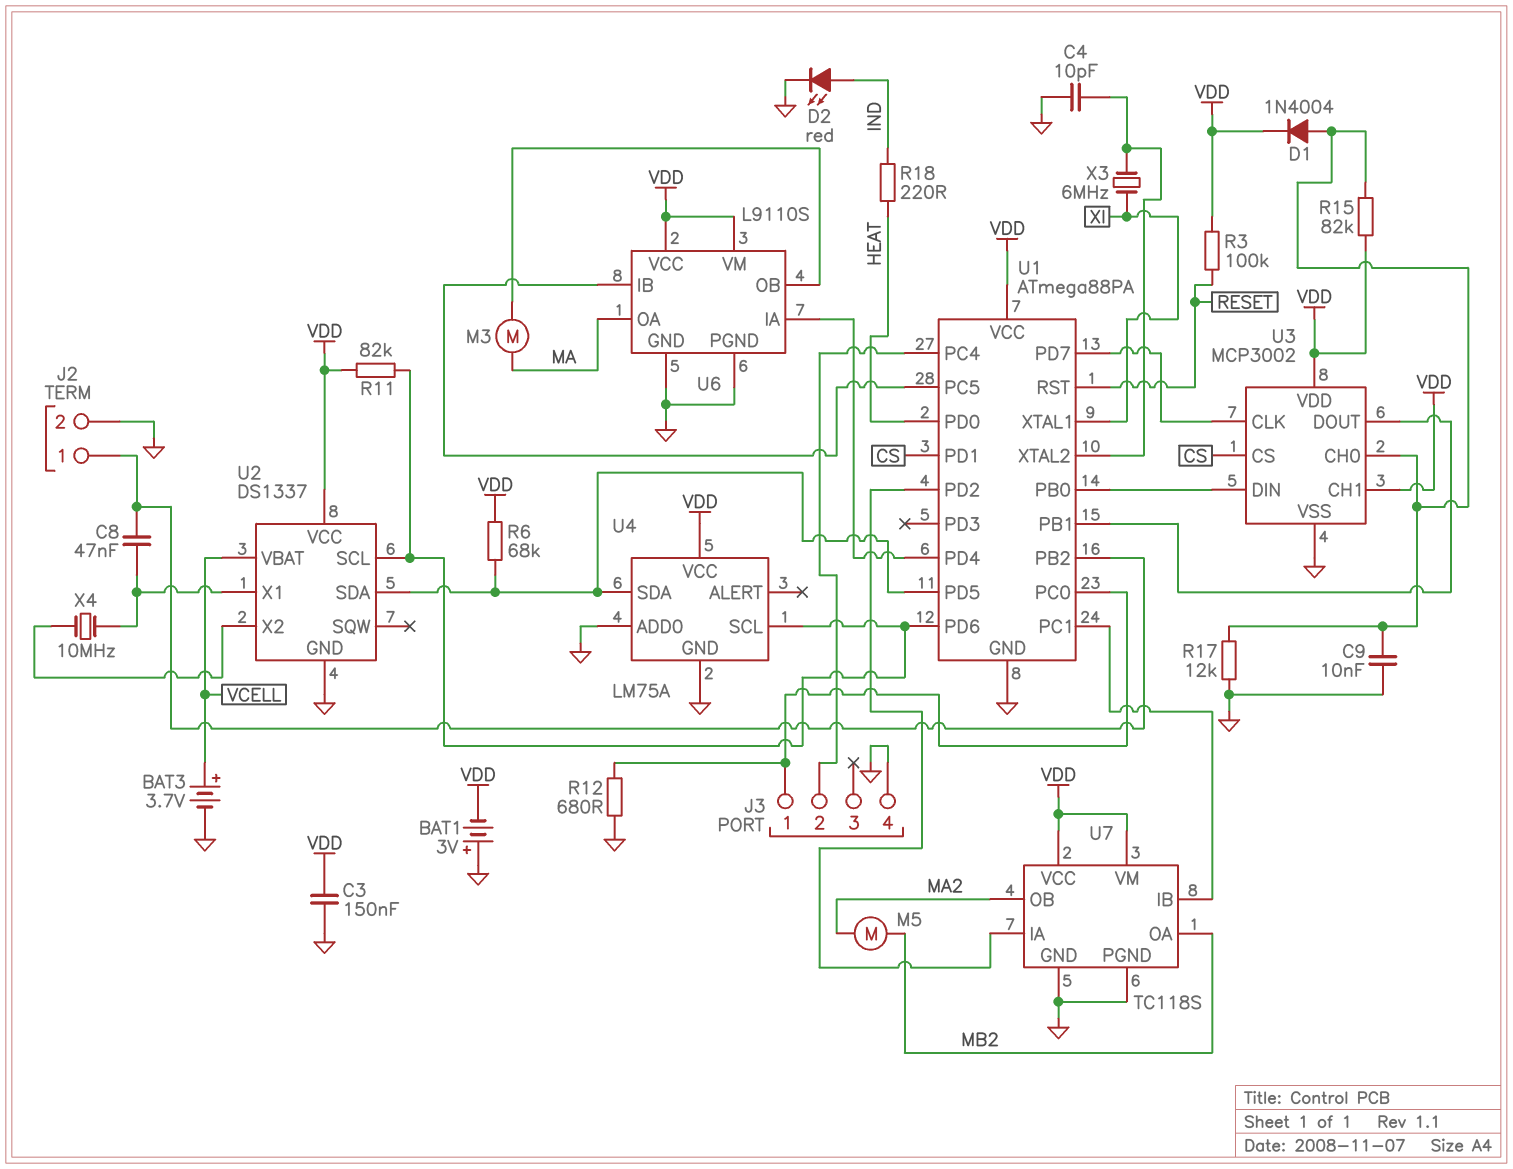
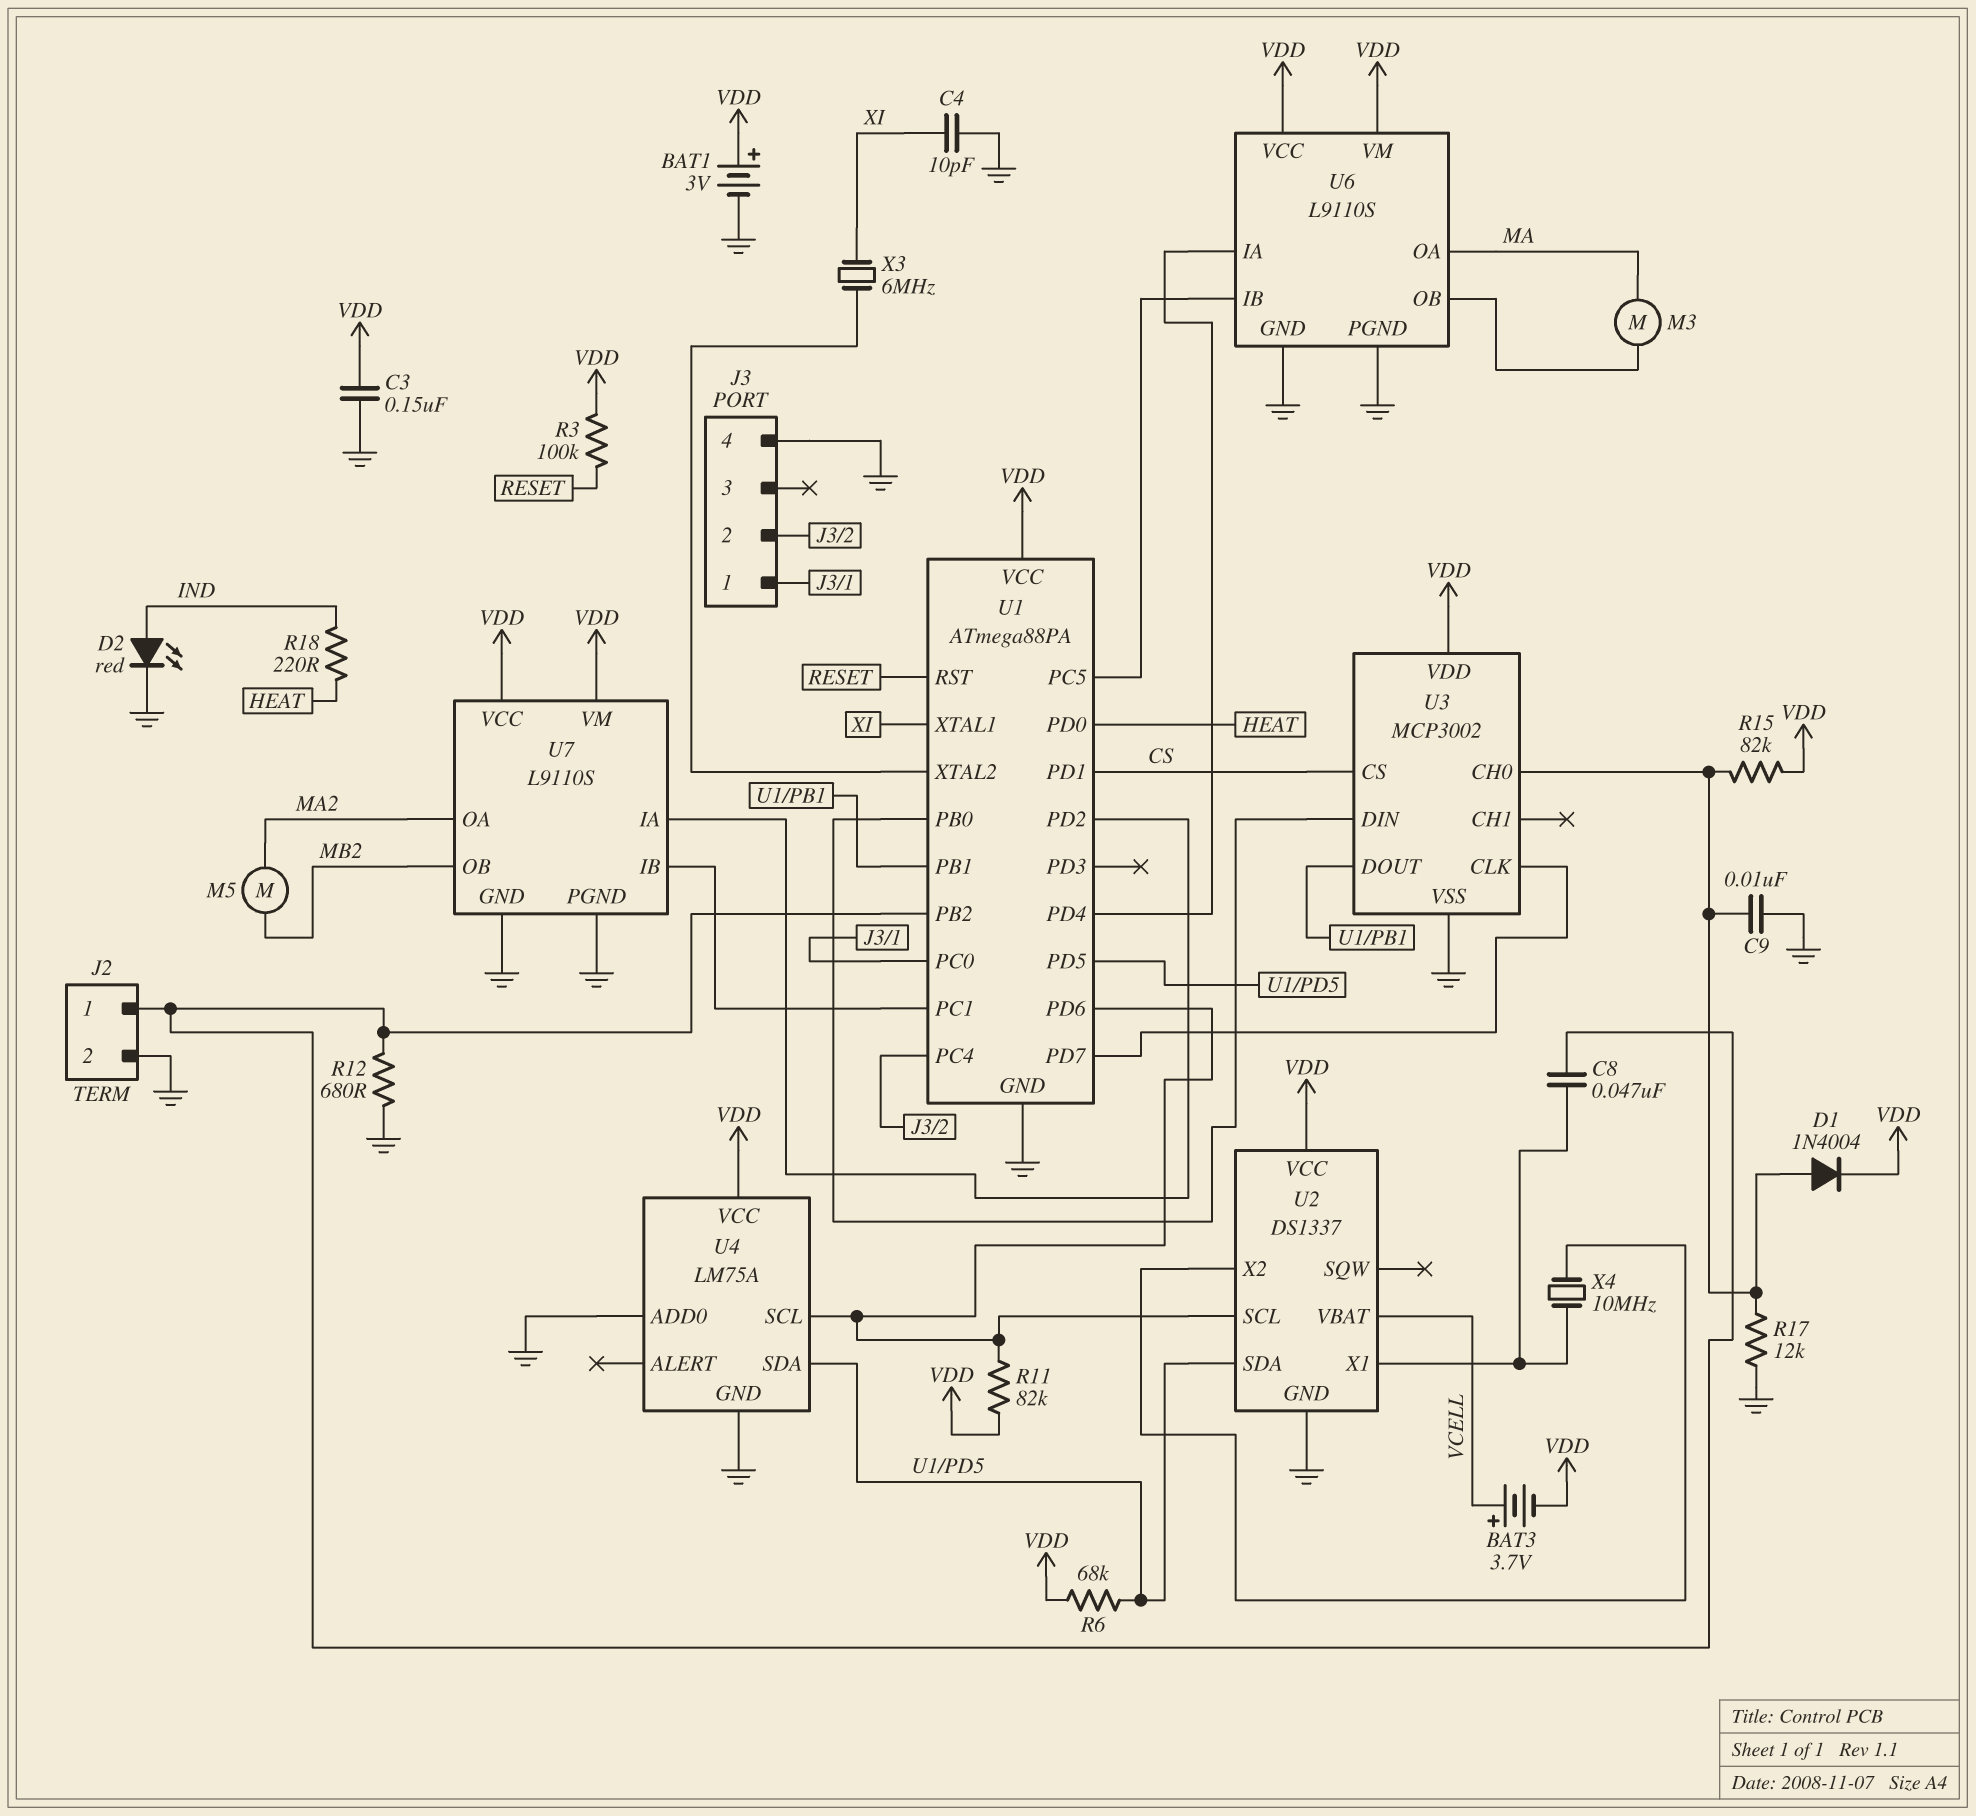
BAT1: 3V (plus GND, minus VDD) -> 3V (plus VDD, minus GND)
BAT3: 3.7V (plus VCELL, minus GND) -> 3.7V (plus VCELL, minus VDD)
C4: 10pF (GND, U1/XTAL2) -> 10pF (GND, XI)
R12: 680 (GND, J3/1) -> 680 (GND, J2/1)
U3 pin CH1: VDD -> none
U7: TC118S -> L9110S
U7 pin OA: MB2 -> MA2
U7 pin OB: MA2 -> MB2

